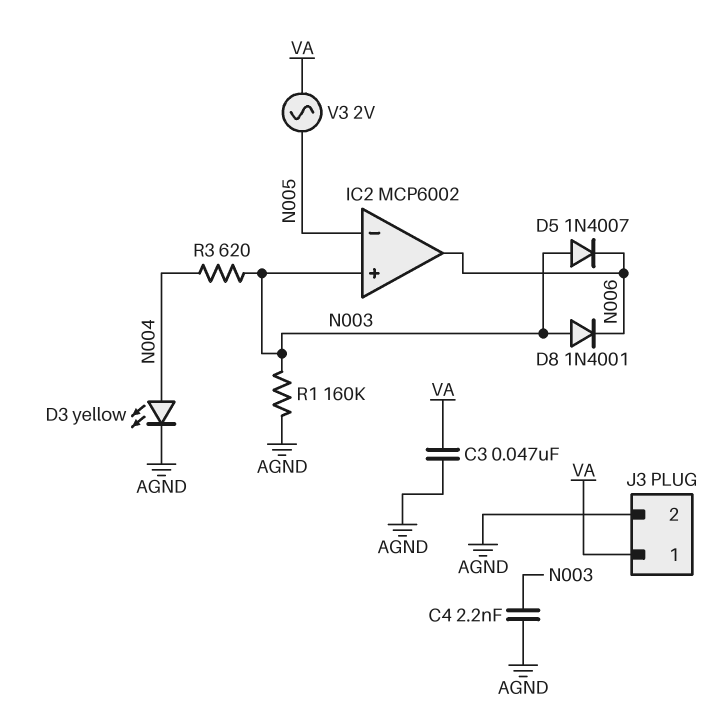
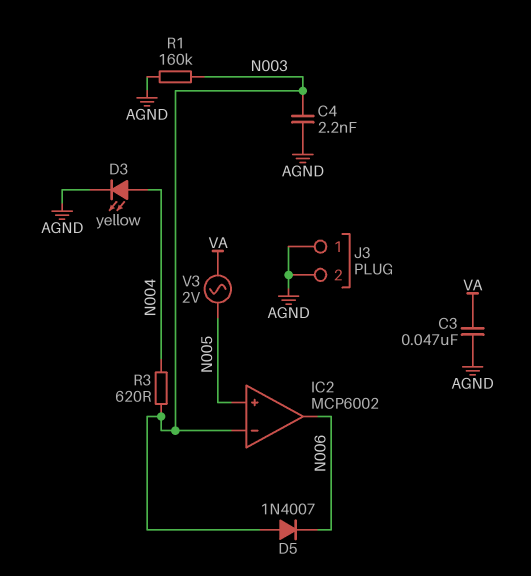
D8: diode 1N4001 (A N003, K N006) -> none
IC2 pin in+: N003 -> N005
IC2 pin in-: N005 -> N003
J3 pin 1: VA -> AGND

